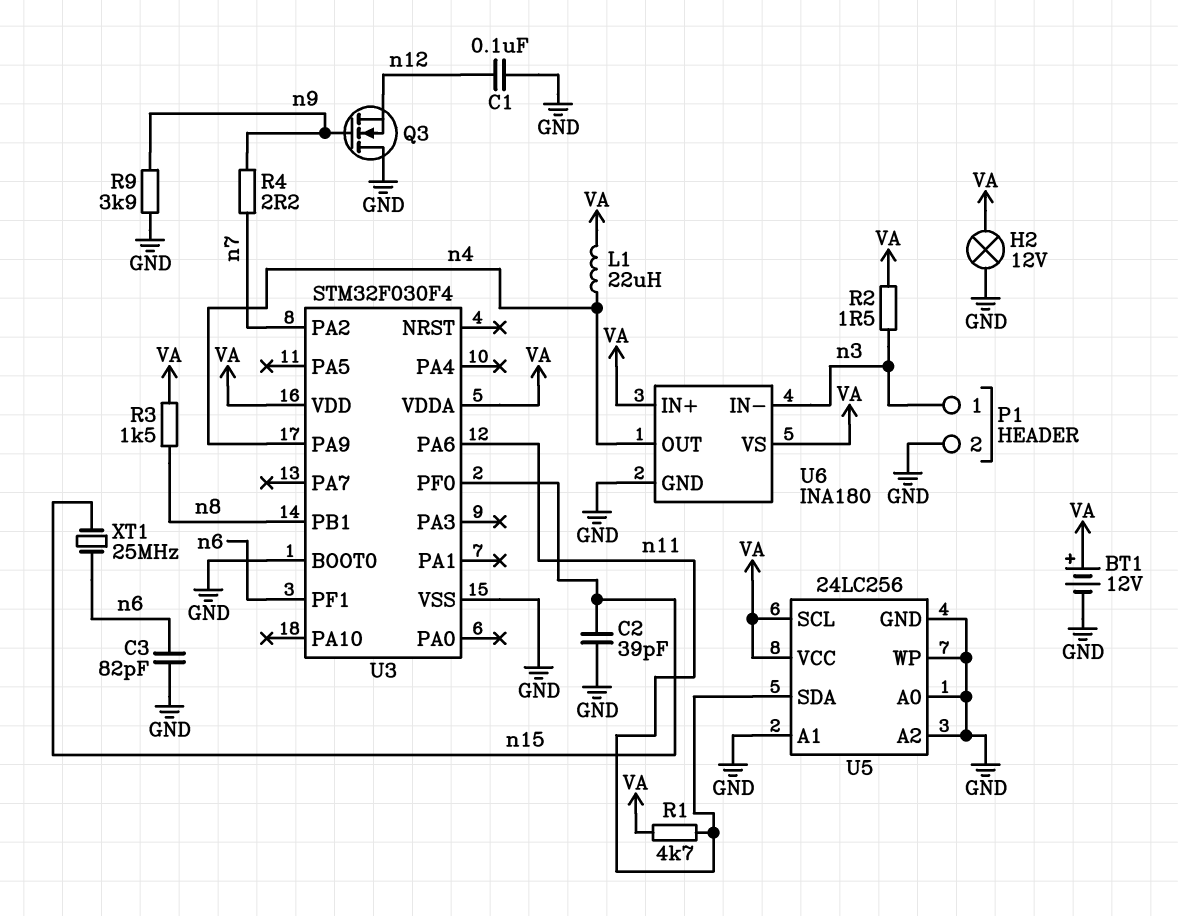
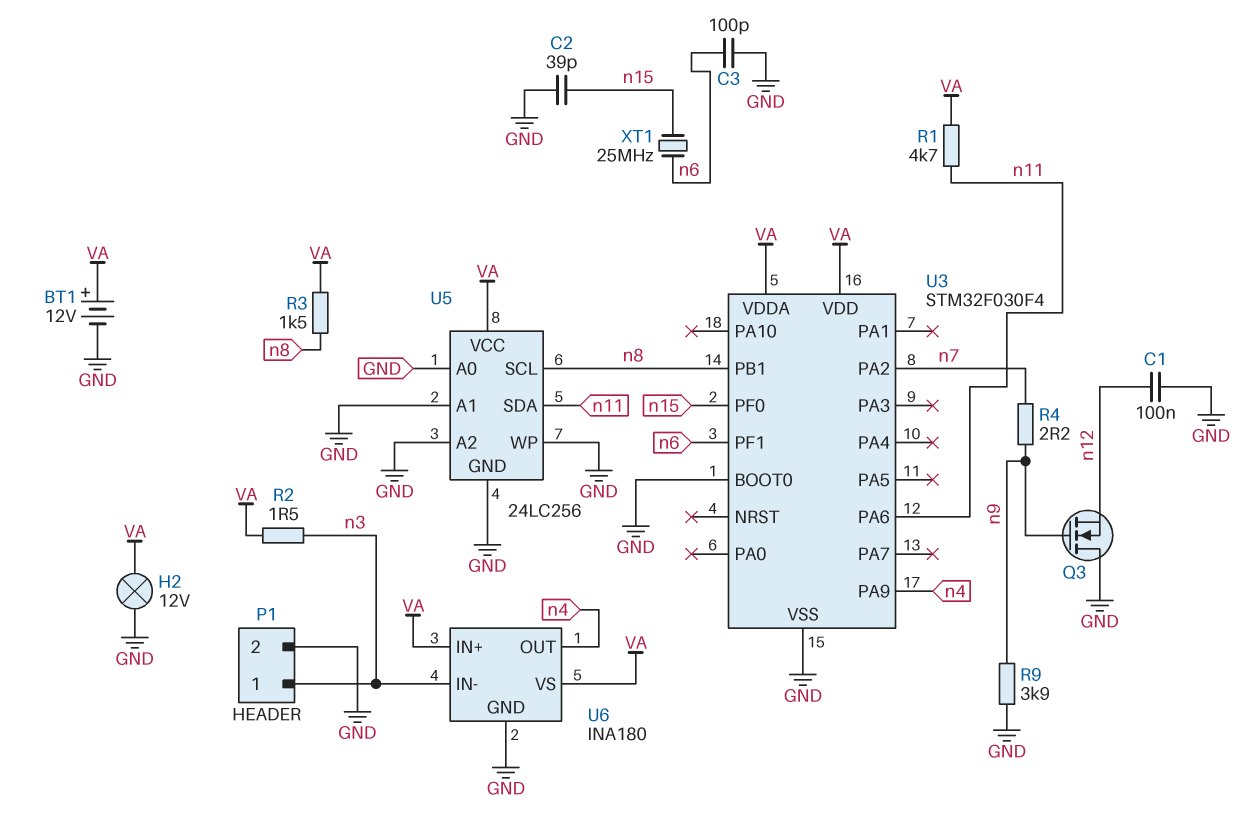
C3: 82pF (GND, n6) -> 100pF (GND, n6)
L1: 22uH (VA, n4) -> none
U5 pin SCL: VA -> n8

